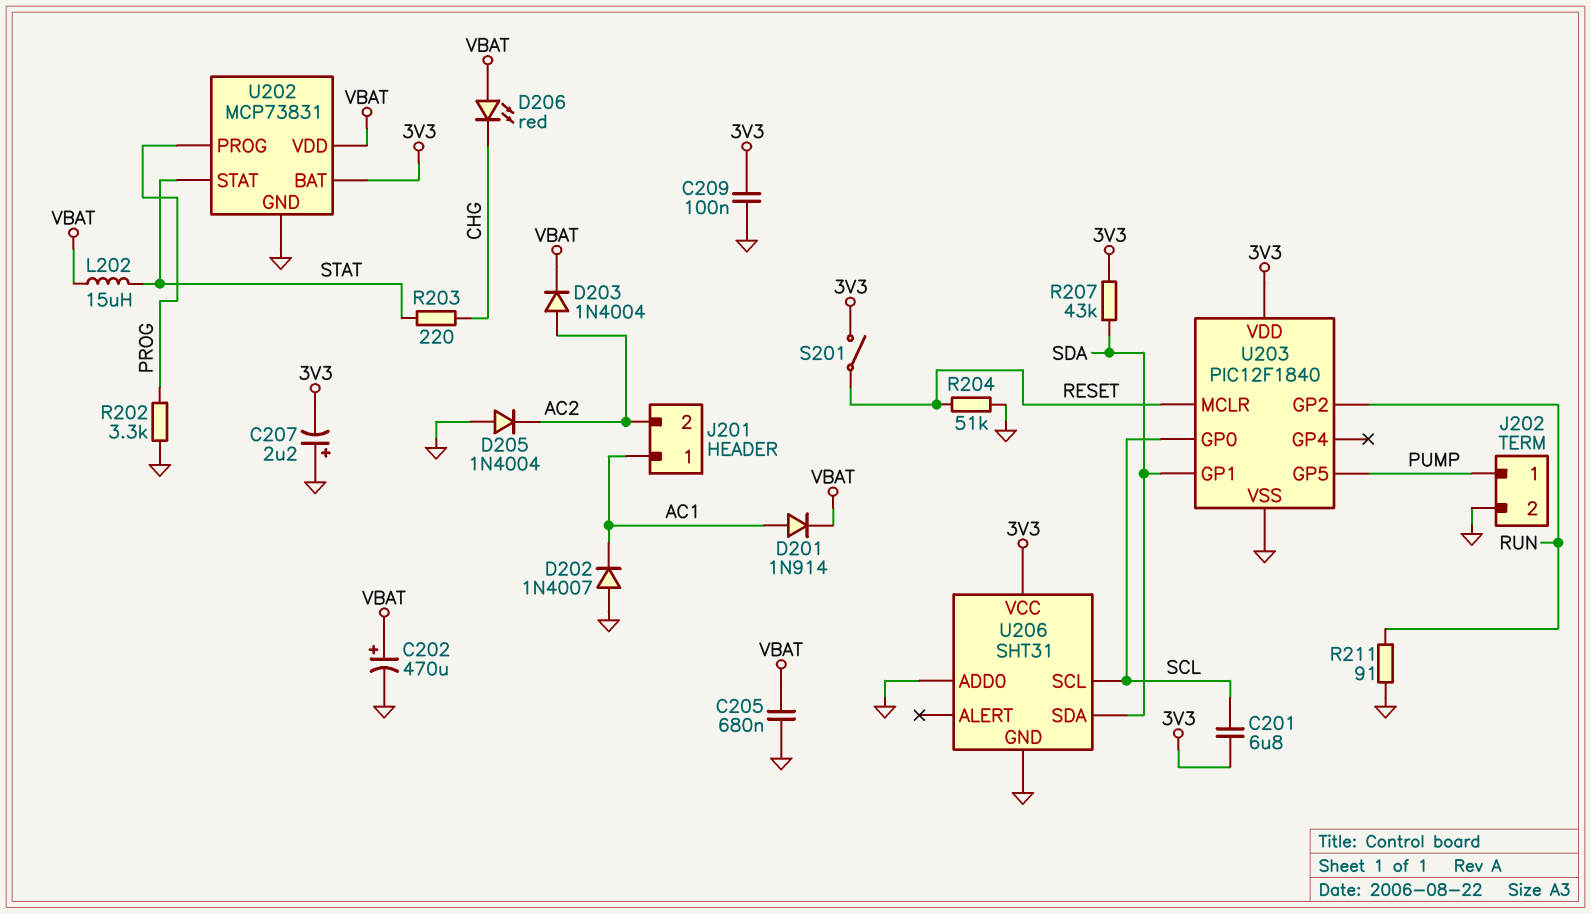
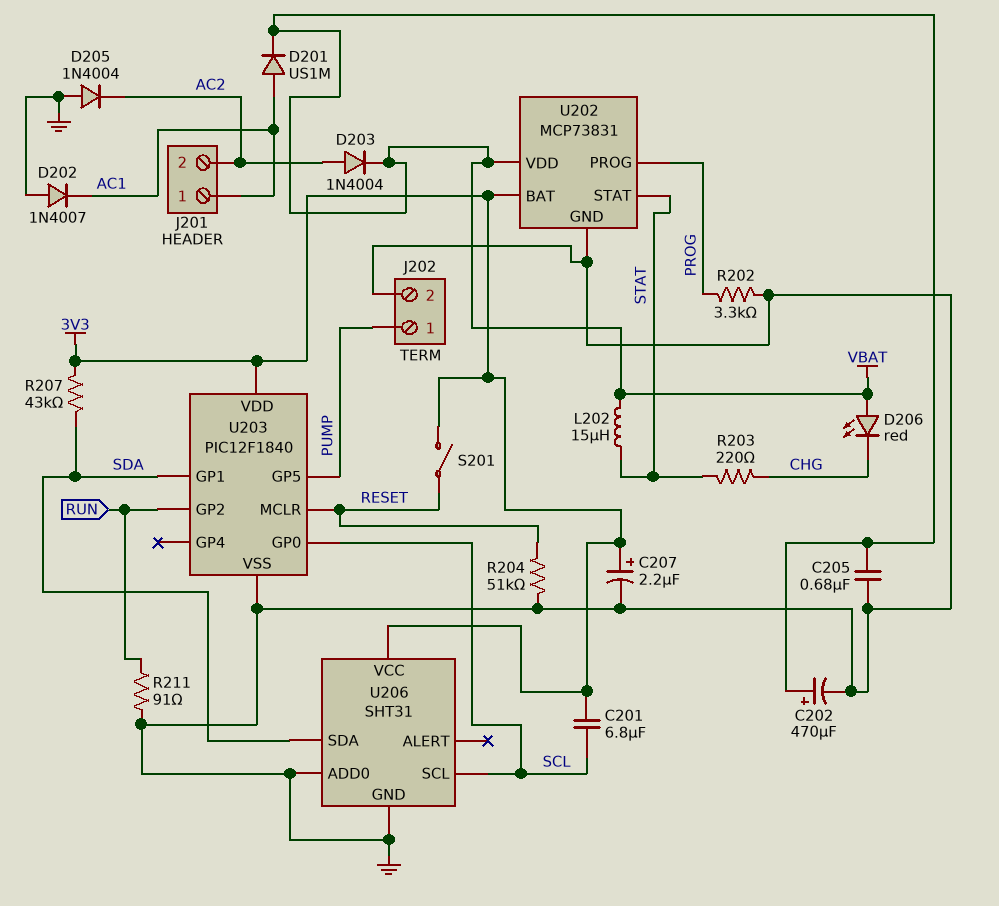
C207: 2.2uF (plus GND, minus 3V3) -> 2.2uF (plus 3V3, minus GND)
C209: 100nF (3V3, GND) -> none
D201: diode 1N914 (A AC1, K VBAT) -> diode US1M (A AC1, K VBAT)

